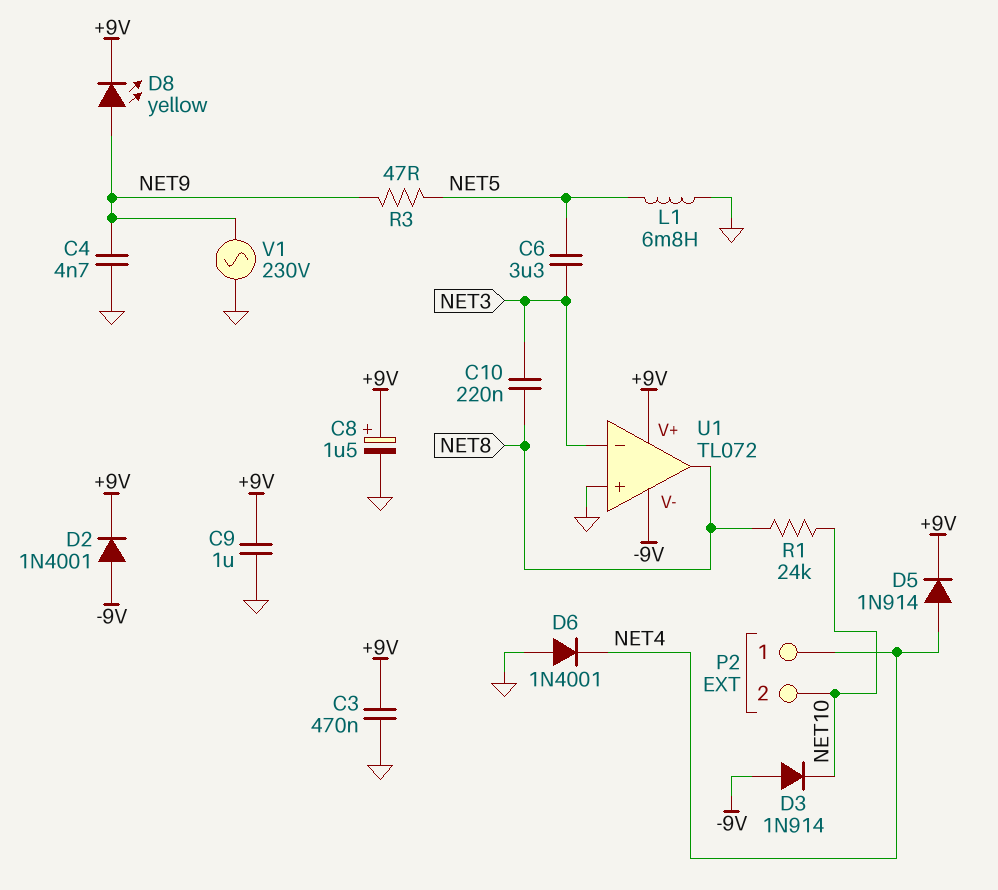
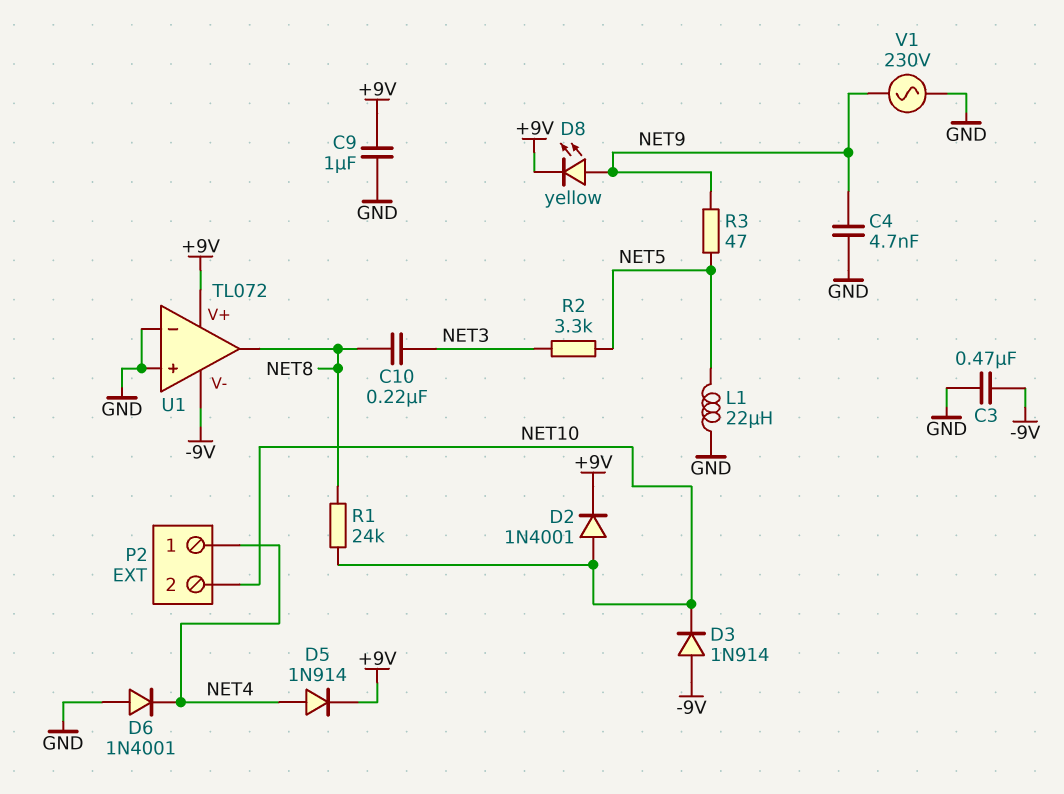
C3: 470nF (+9V, GND) -> 470nF (-9V, GND)
C6: 3.3uF (NET3, NET5) -> none
C8: 1.5uF (plus +9V, minus GND) -> none
D2: diode 1N4001 (A -9V, K +9V) -> diode 1N4001 (A NET10, K +9V)
L1: 6.8mH (GND, NET5) -> 22uH (GND, NET5)
R2: none -> 3.3k (NET3, NET5)
U1 pin in-: NET3 -> GND

